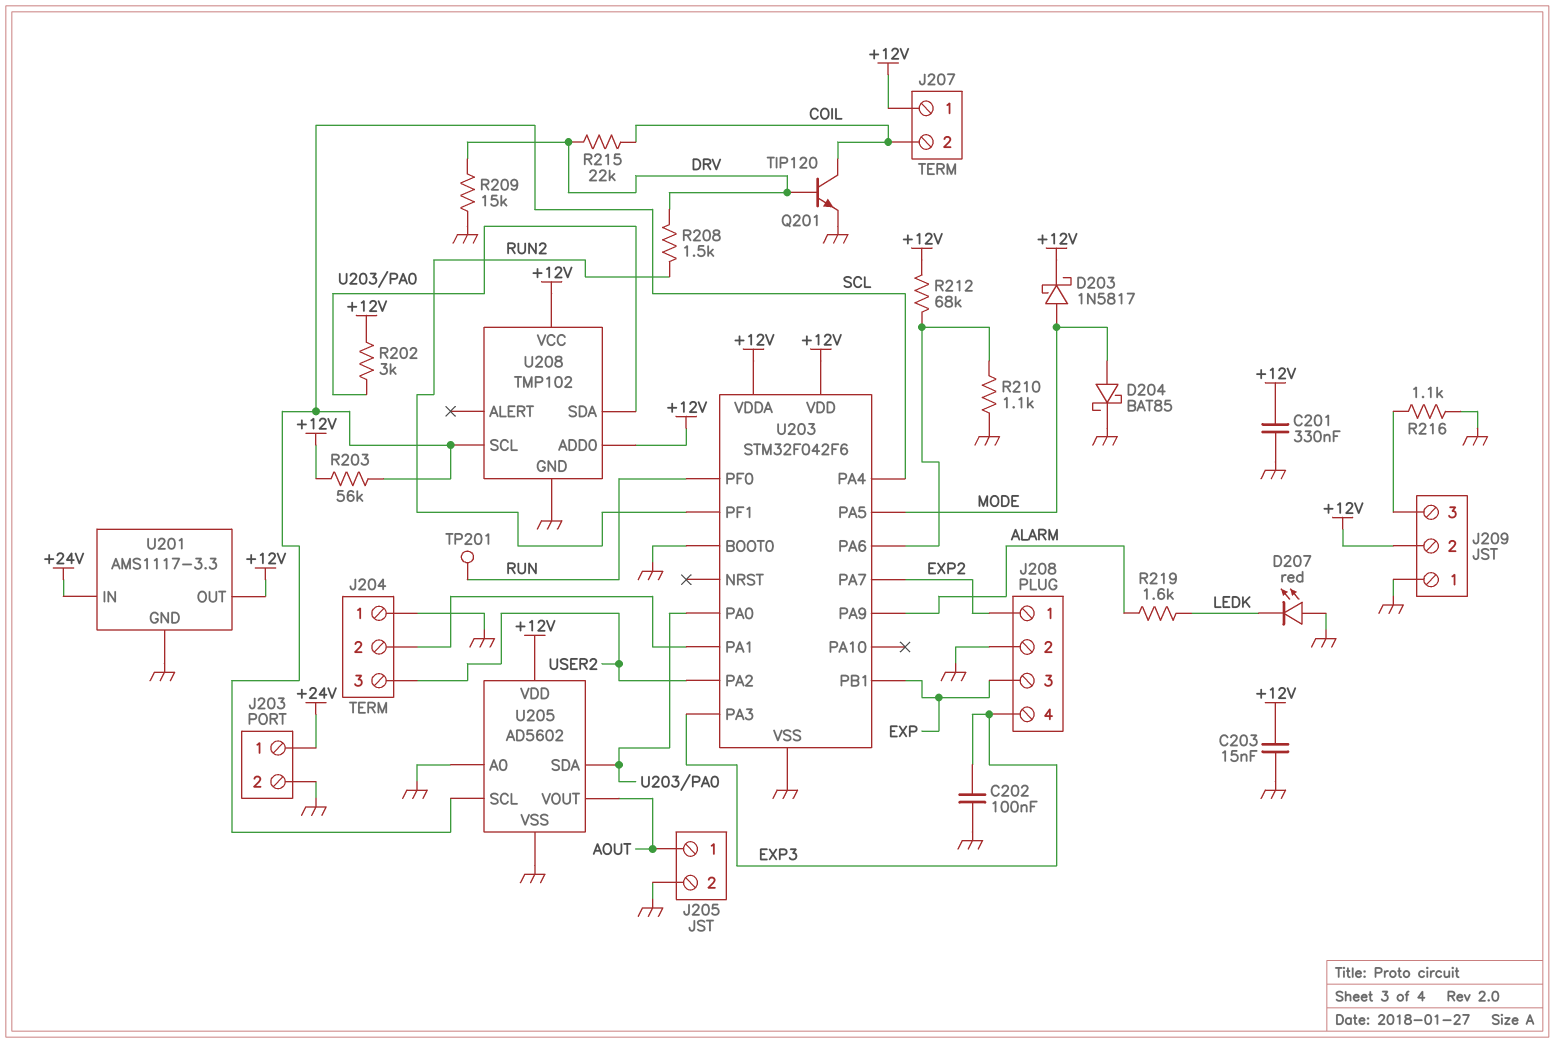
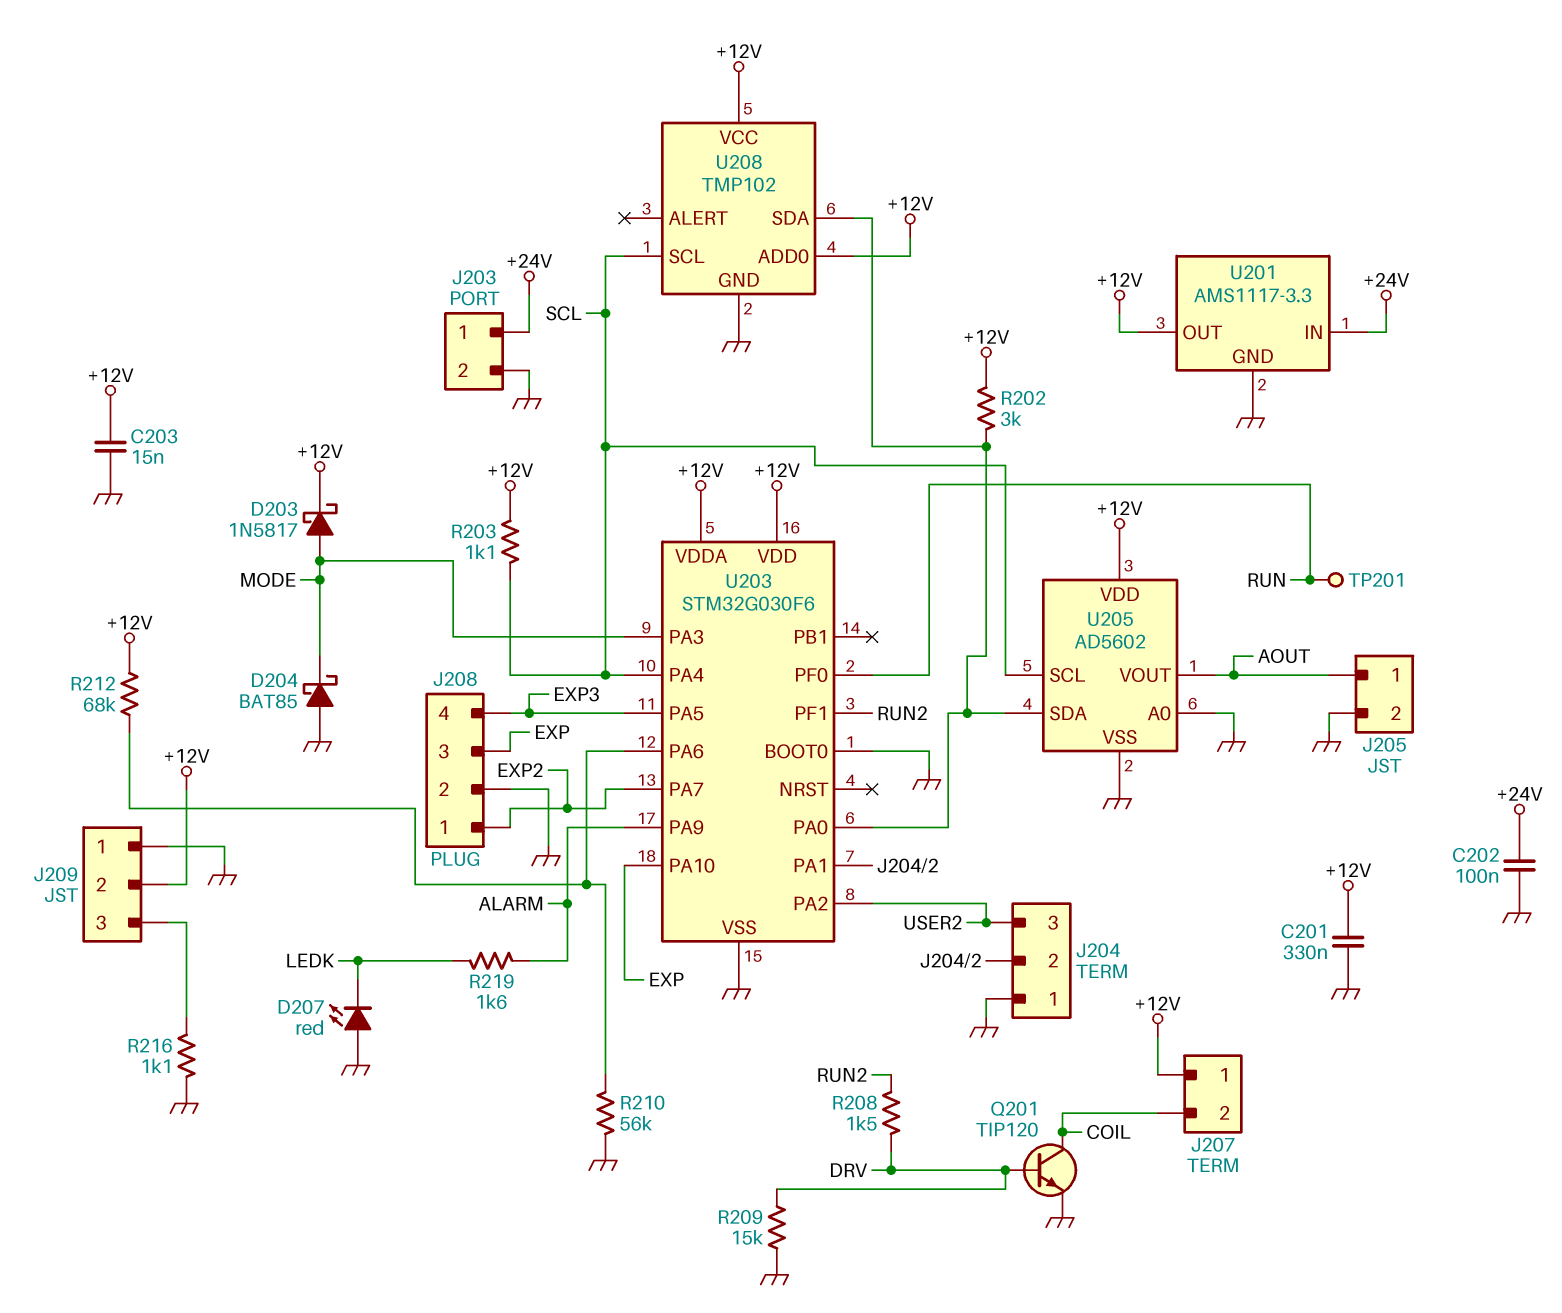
C202: 100nF (EXP3, GND) -> 100nF (+24V, GND)
D204: schottky BAT85 (A MODE, K GND) -> schottky BAT85 (A GND, K MODE)
R203: 56k (+12V, SCL) -> 1.1k (+12V, SCL)
R210: 1.1k (GND, U203/PA6) -> 56k (GND, U203/PA6)
R215: 22k (COIL, DRV) -> none
U203: STM32F042F6 -> STM32G030F6
U203 pin PA3: EXP3 -> MODE
U203 pin PA5: MODE -> EXP3
U203 pin PA10: none -> EXP
U203 pin PB1: EXP -> none

